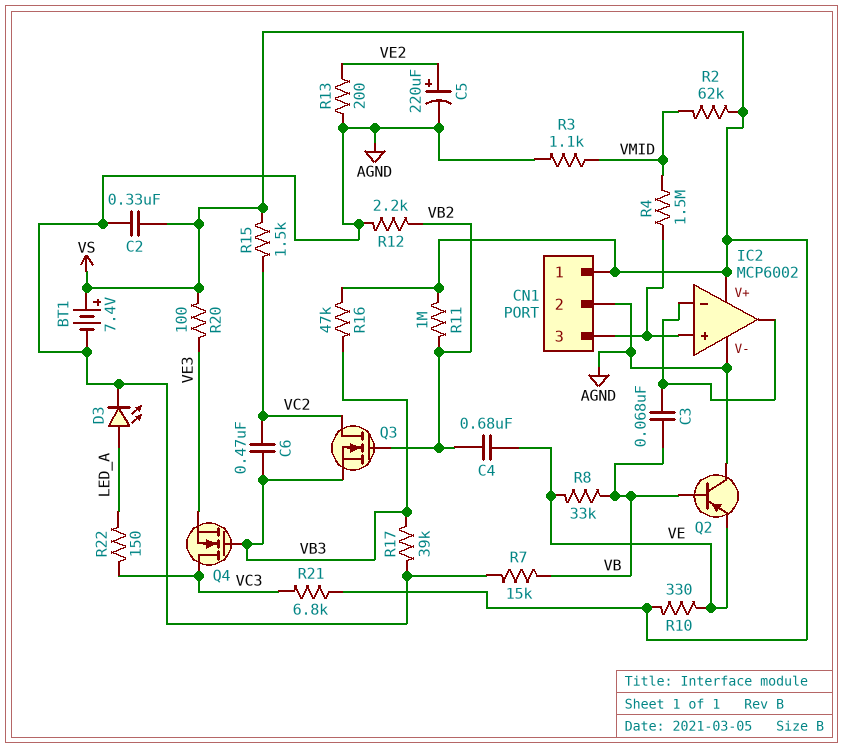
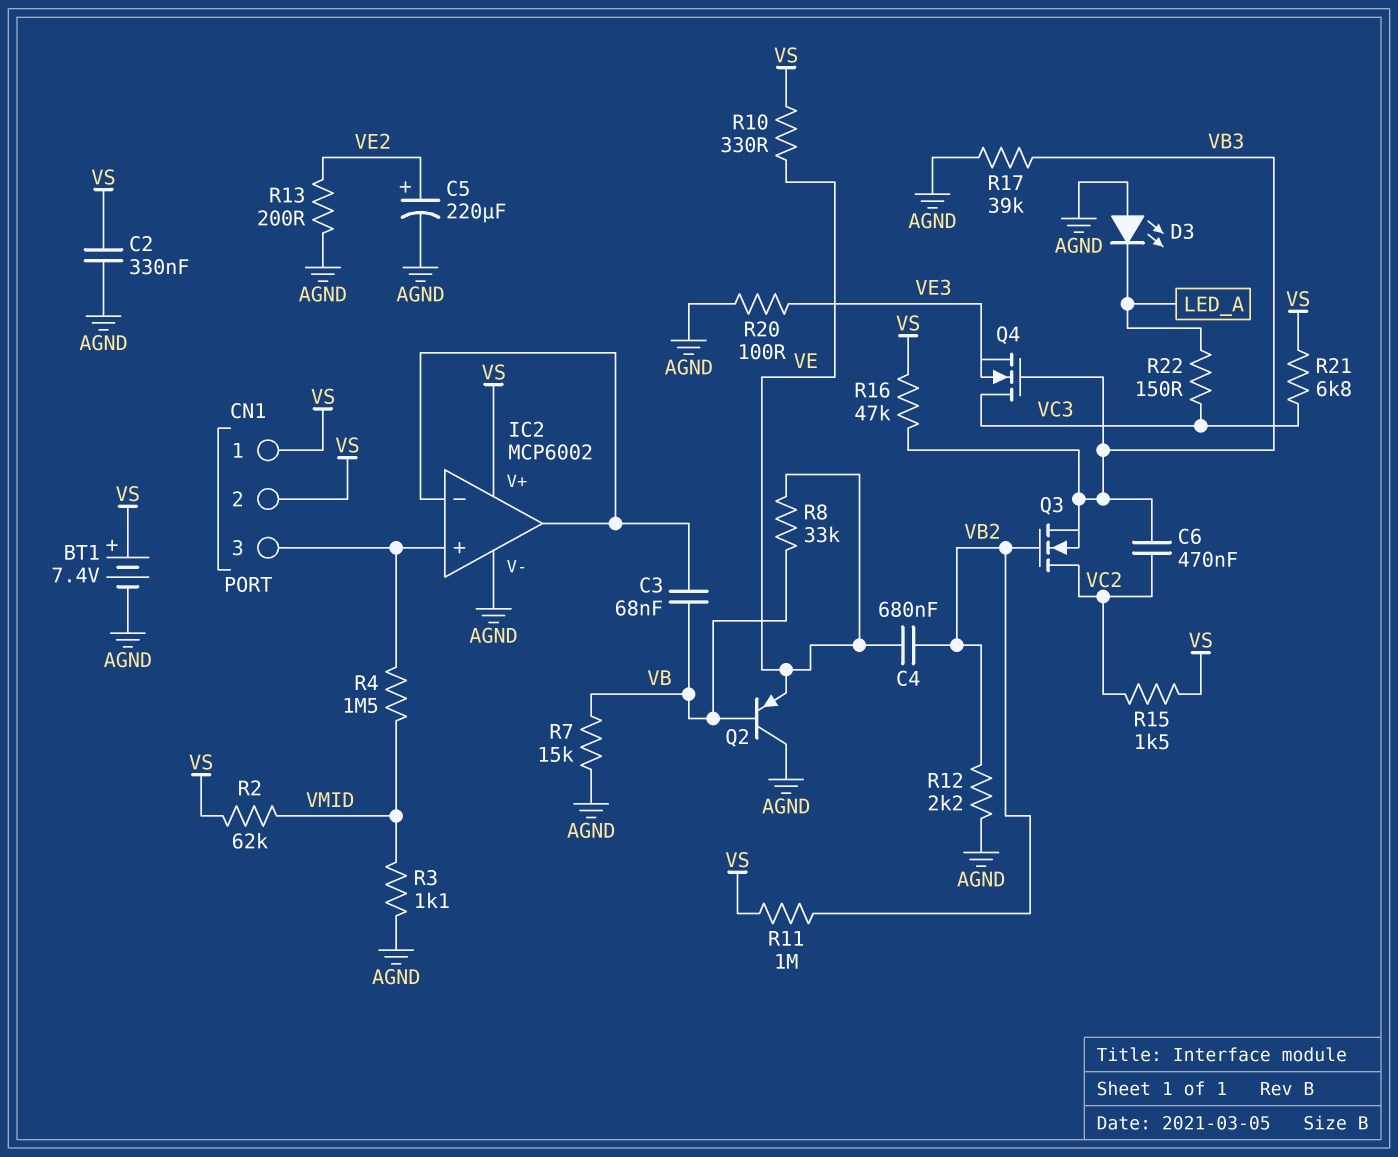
CN1 pin 2: AGND -> VS
D3: LED (A LED_A, K AGND) -> LED (A AGND, K LED_A)
R20: 100 (VE3, VS) -> 100 (AGND, VE3)

